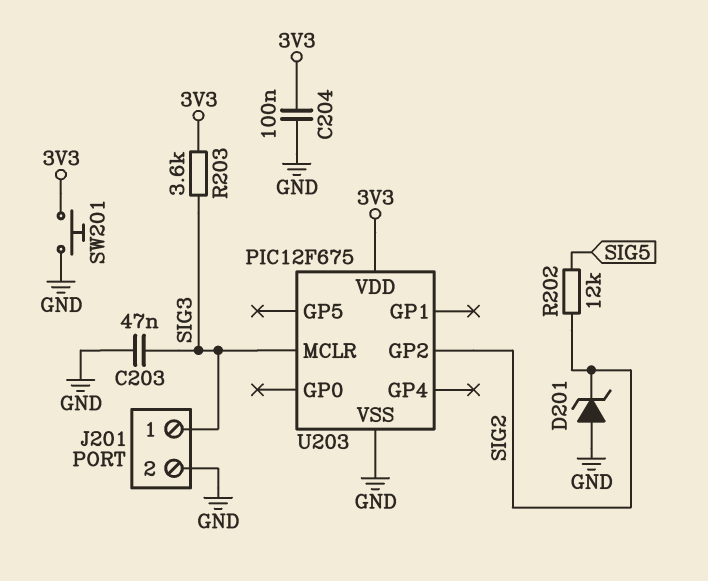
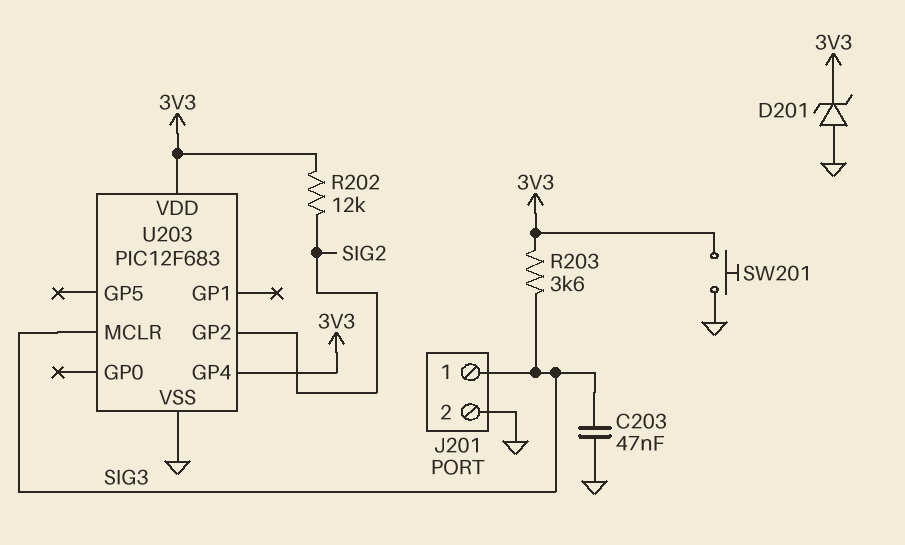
C204: 100nF (3V3, GND) -> none
D201: zener (A GND, K SIG2) -> zener (A GND, K 3V3)
R202: 12k (SIG2, SIG5) -> 12k (3V3, SIG2)
U203: PIC12F675 -> PIC12F683
U203 pin GP4: none -> 3V3

